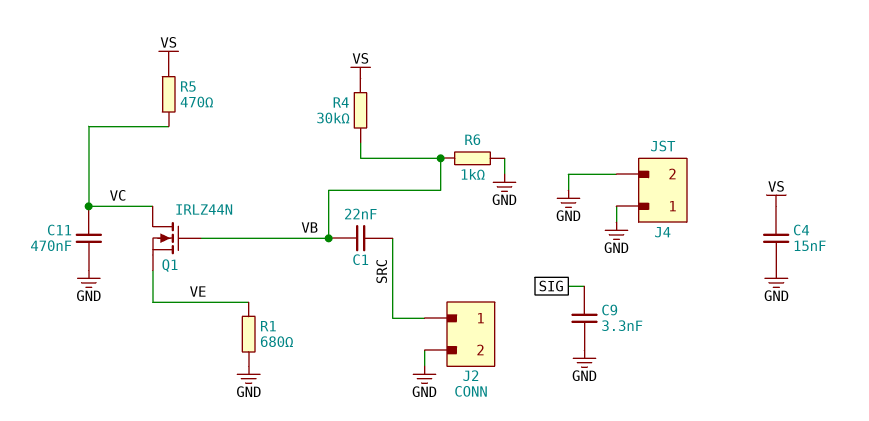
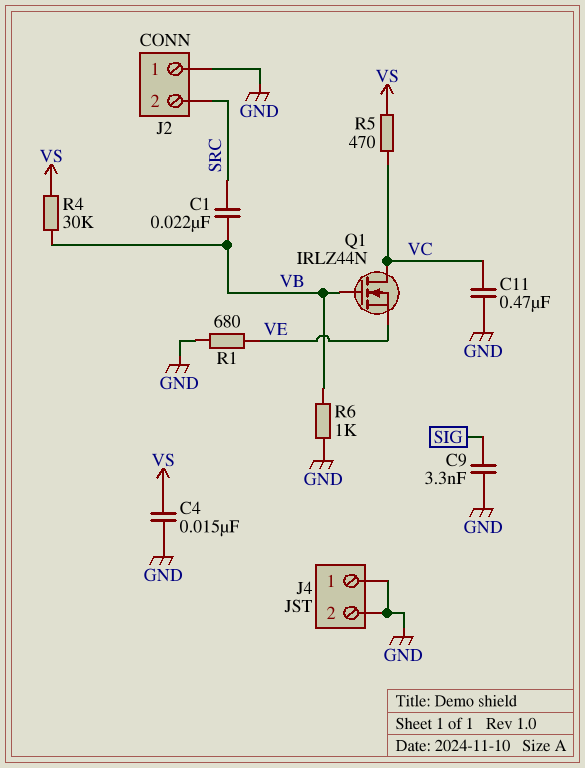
J2 pin 1: SRC -> GND
J2 pin 2: GND -> SRC

